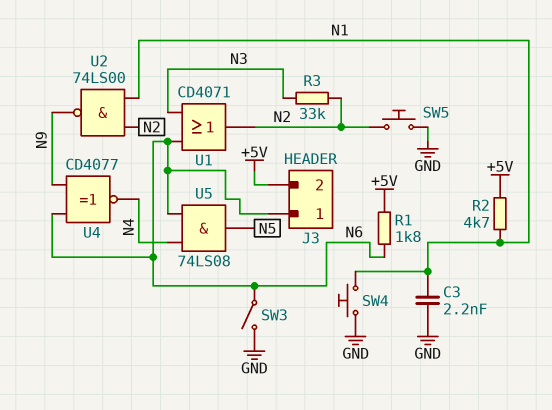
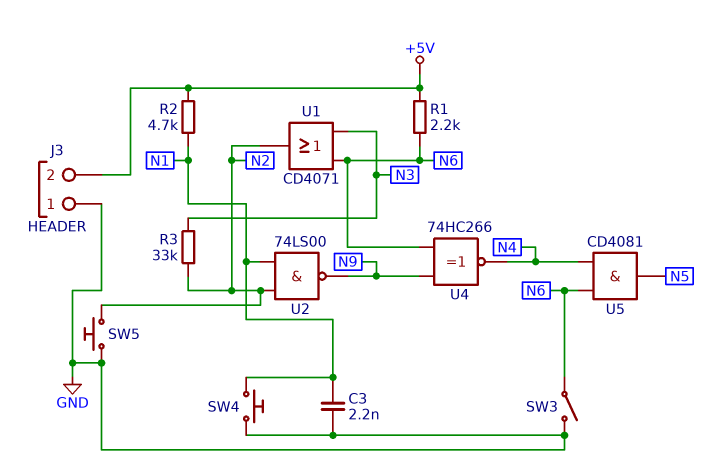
J3 pin 1: N6 -> GND
R1: 1.8k (+5V, N6) -> 2.2k (+5V, N6)
U4: XNOR CD4077 (in N6, in N9, out N4) -> XNOR 74HC266 (in N6, in N9, out N4)
U5: AND 74LS08 (in N4, in N6, out N5) -> AND CD4081 (in N4, in N6, out N5)

